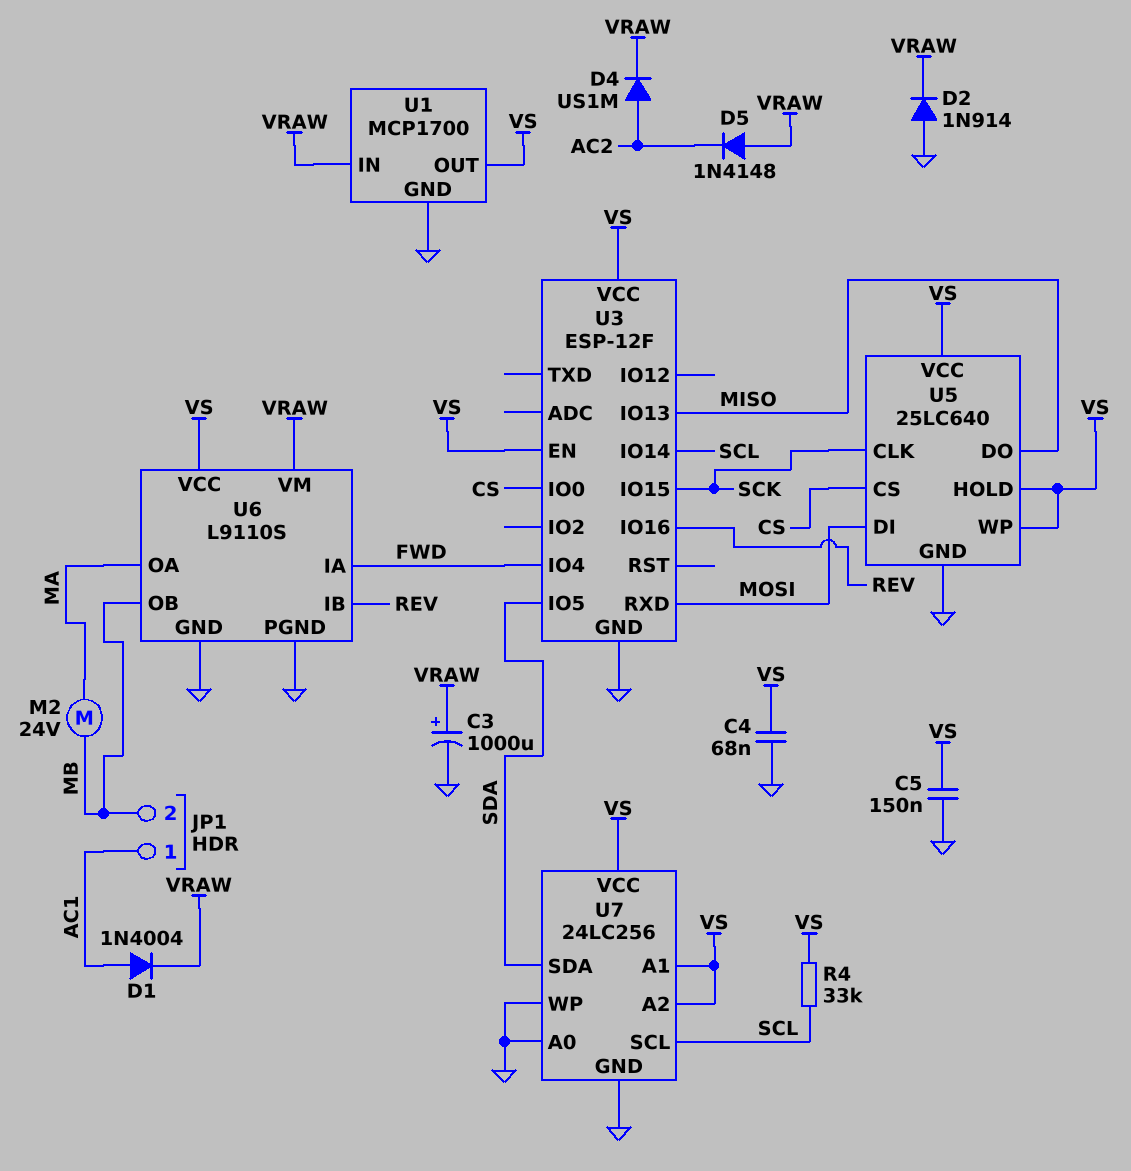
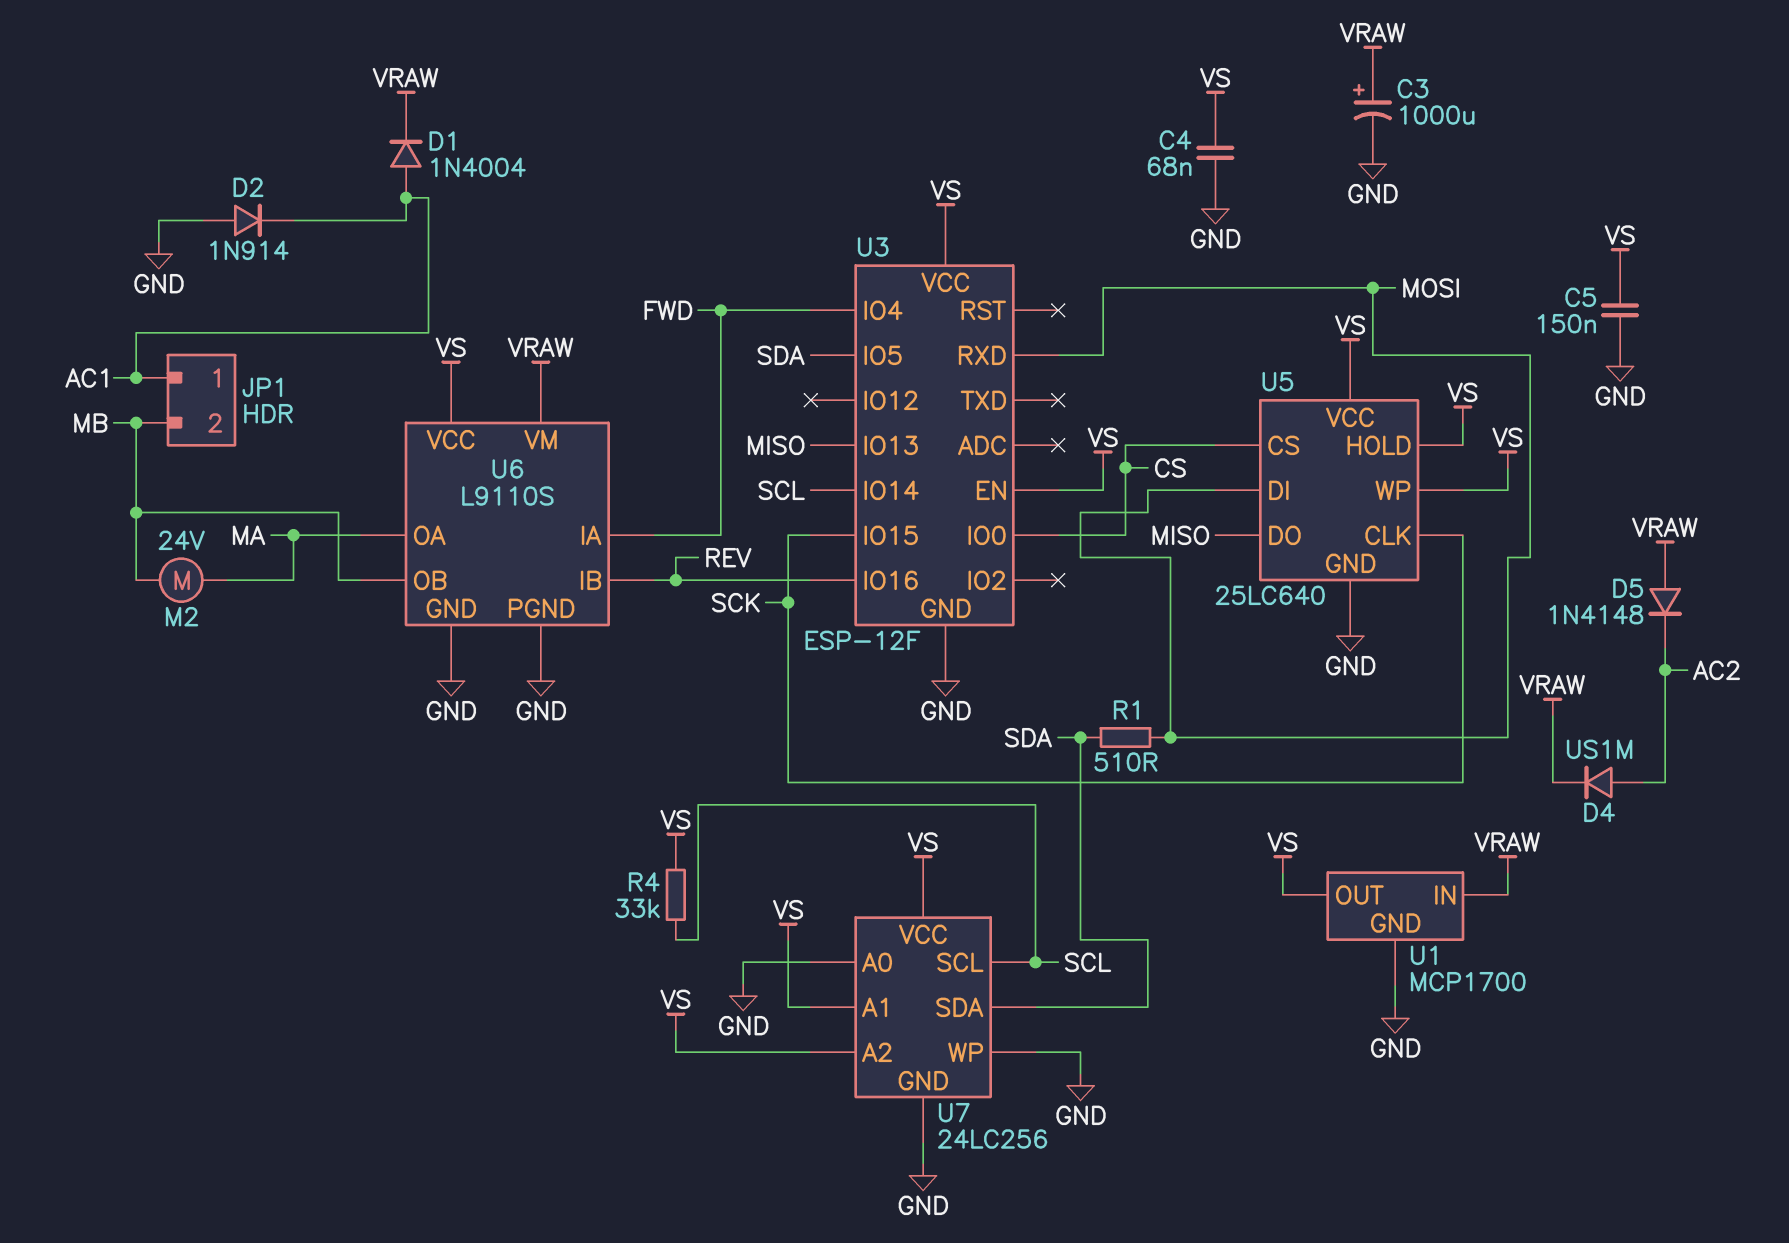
D2: diode 1N914 (A GND, K VRAW) -> diode 1N914 (A GND, K AC1)
R1: none -> 510 (MOSI, SDA)

